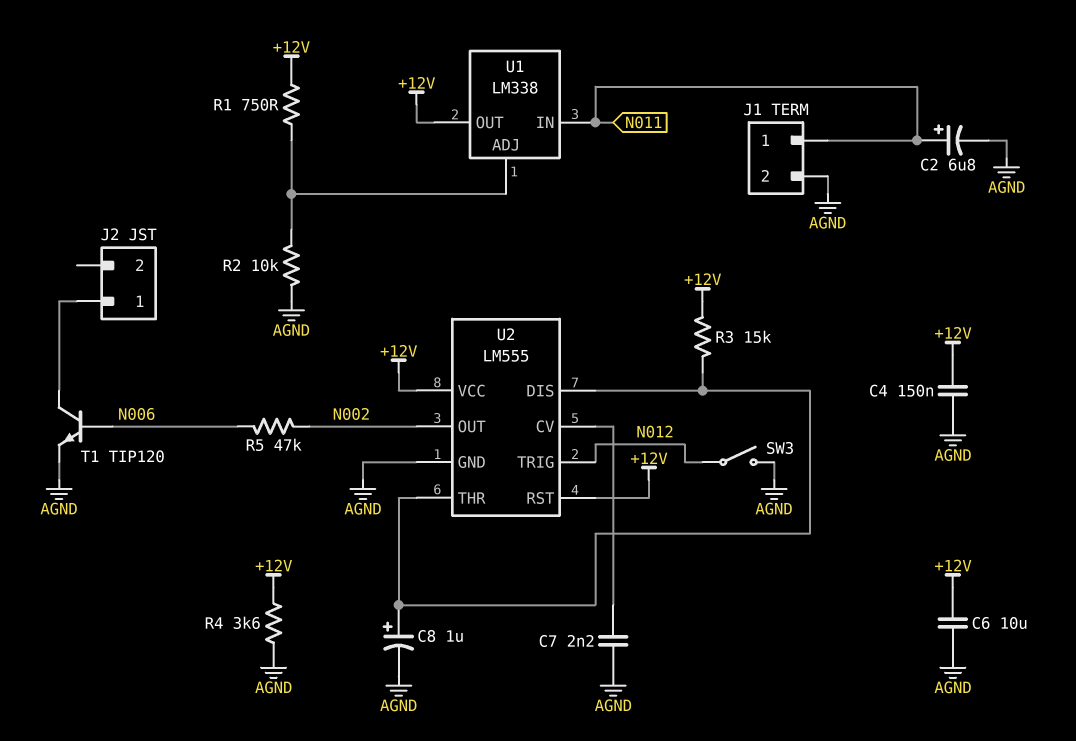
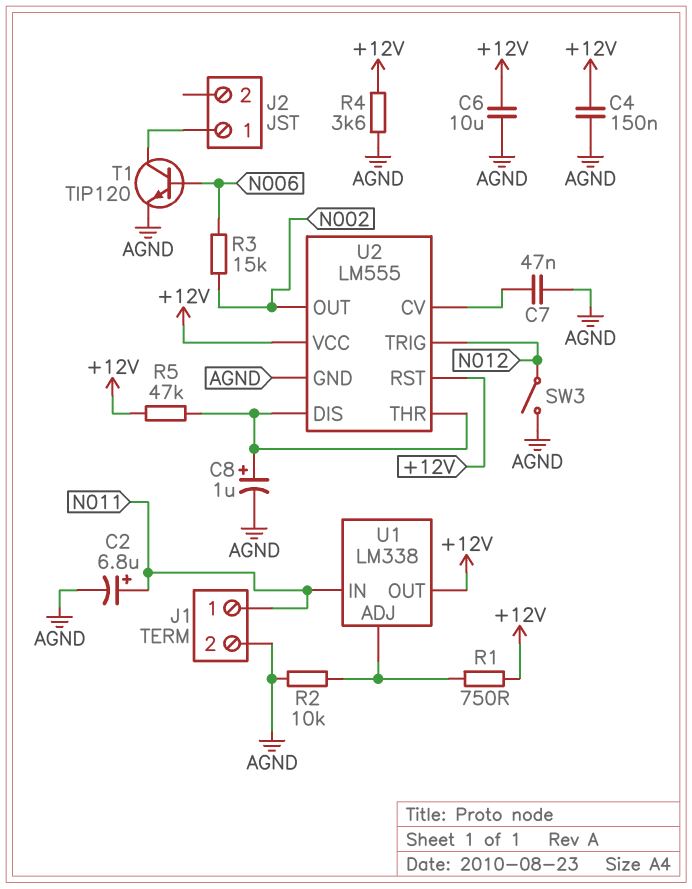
C7: 2.2nF (AGND, U2/CV) -> 47nF (AGND, U2/CV)
R3: 15k (+12V, U2/DIS) -> 15k (N002, N006)
R5: 47k (N002, N006) -> 47k (+12V, U2/DIS)

